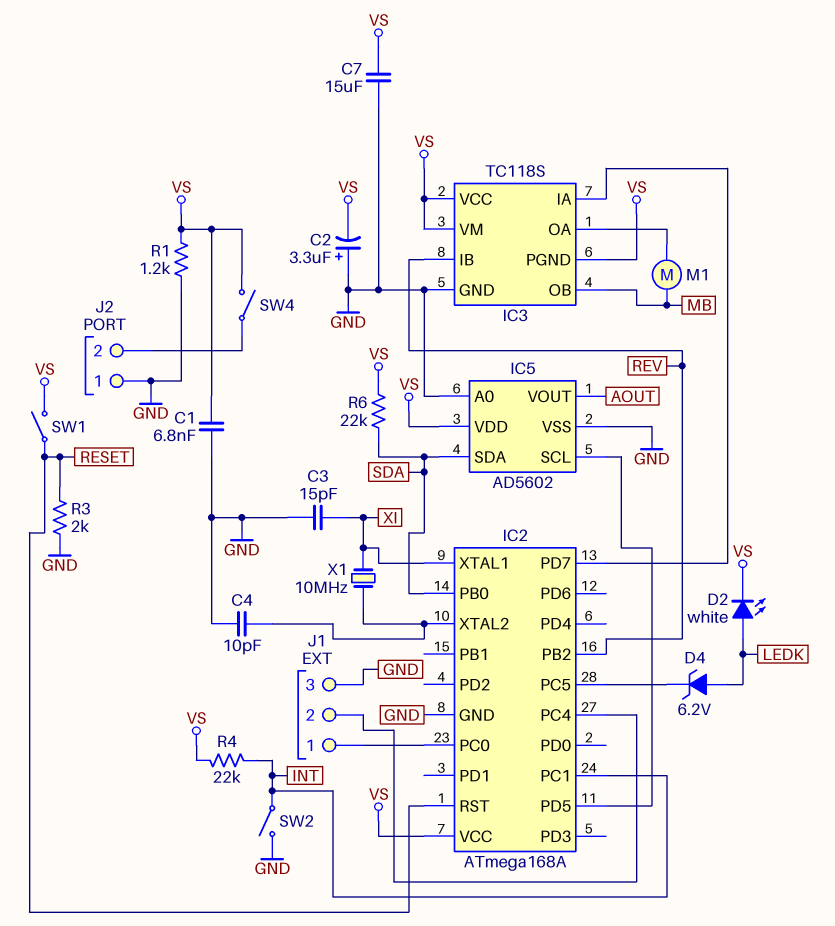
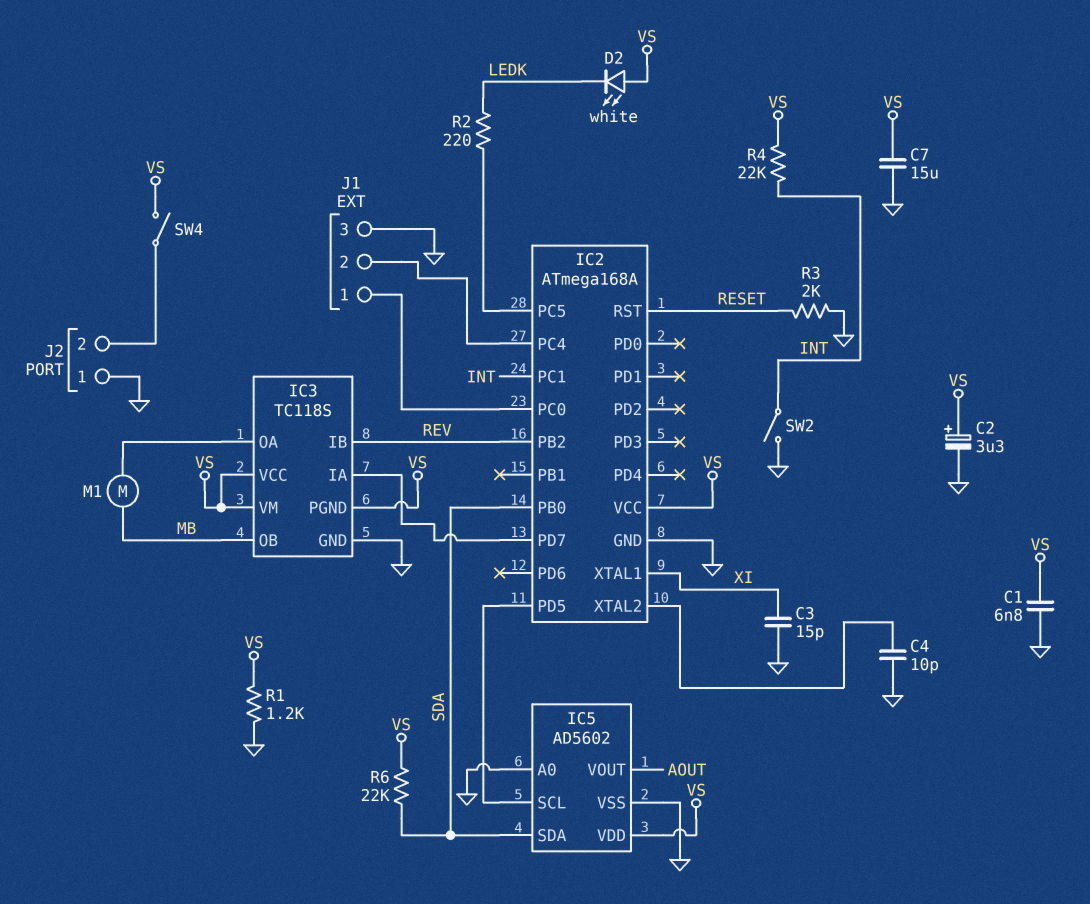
C2: 3.3uF (plus GND, minus VS) -> 3.3uF (plus VS, minus GND)
D2: LED white (A LEDK, K VS) -> LED white (A VS, K LEDK)
D4: zener 6.2V (A LEDK, K IC2/PC5) -> none
R2: none -> 220 (IC2/PC5, LEDK)
SW1: switch (RESET, VS) -> none
X1: 10MHz (IC2/XTAL2, XI) -> none

